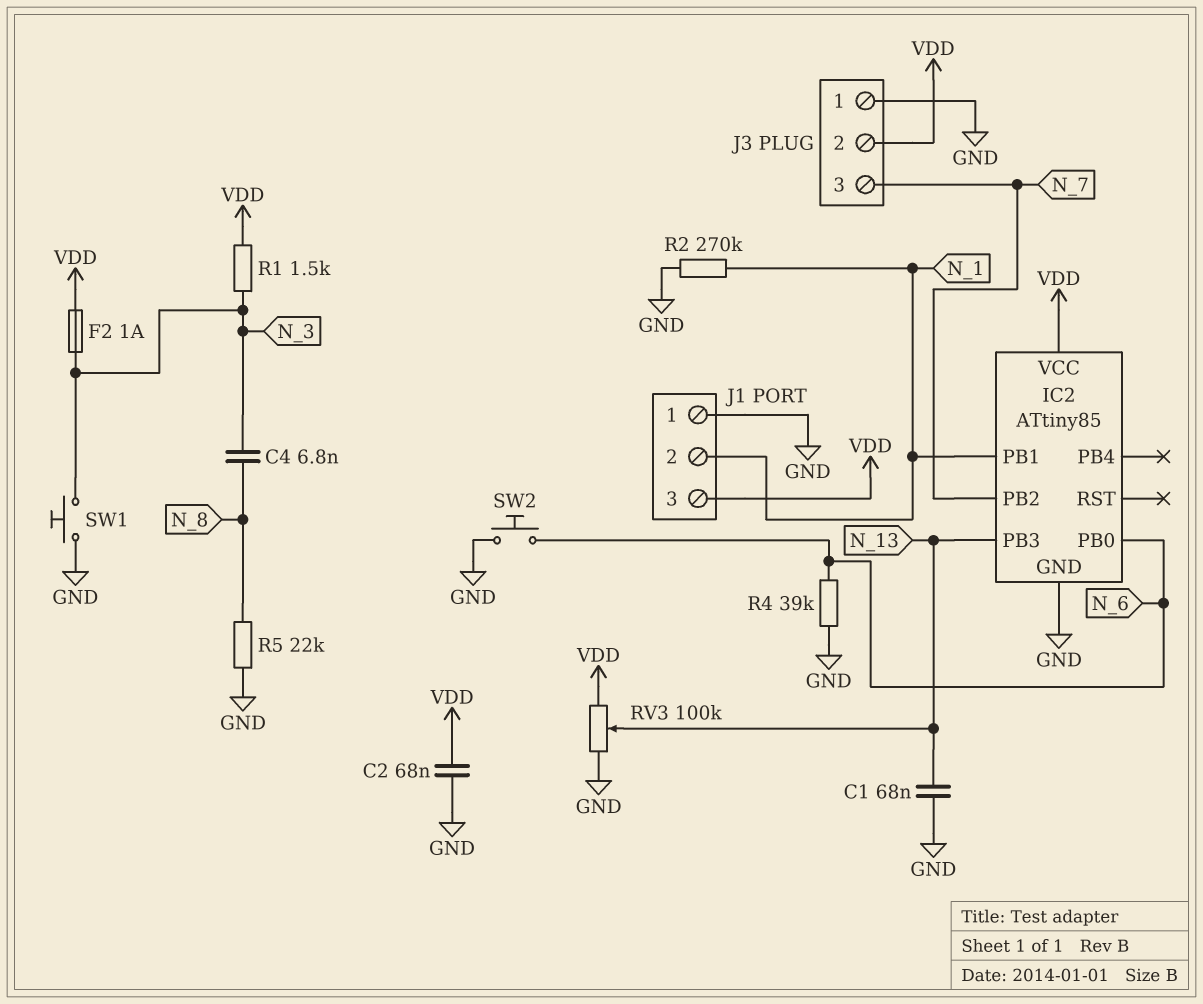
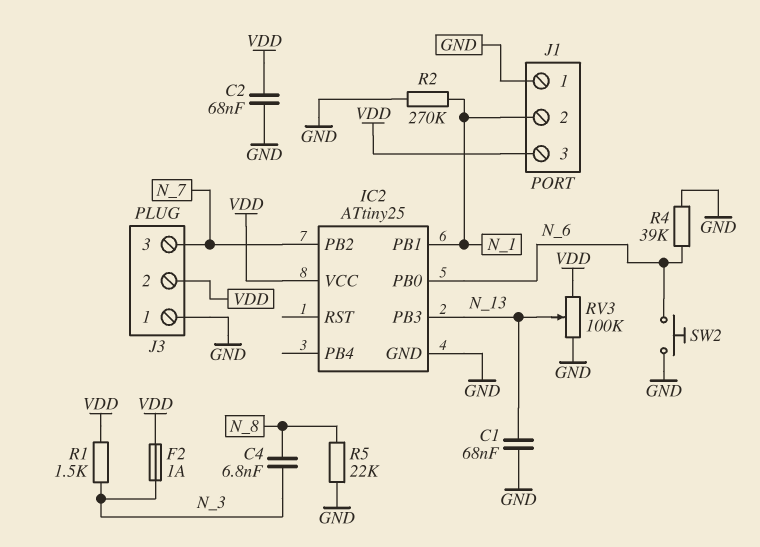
IC2: ATtiny85 -> ATtiny25
SW1: button (GND, N_3) -> none

